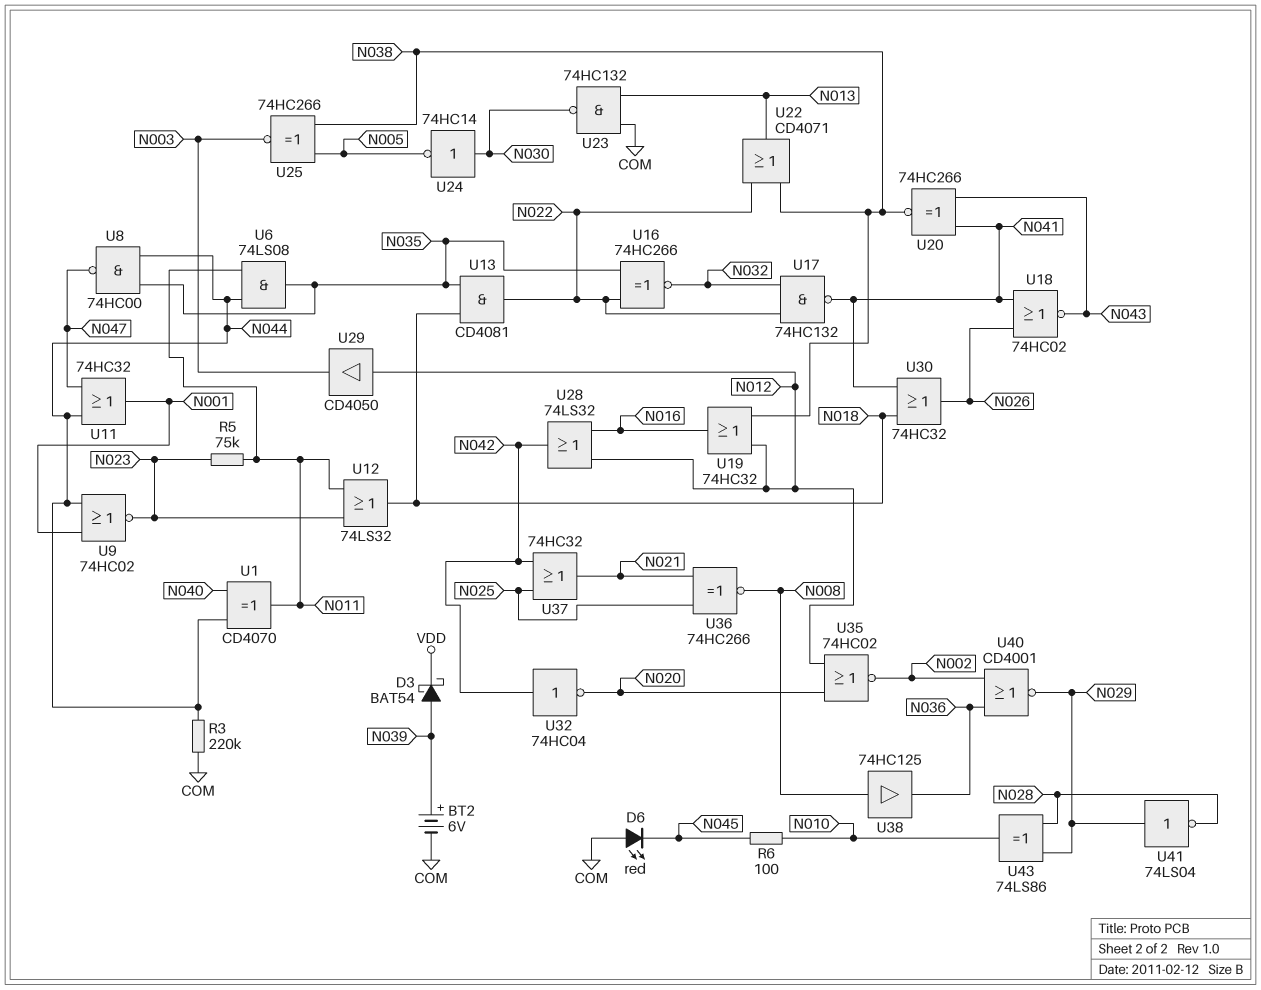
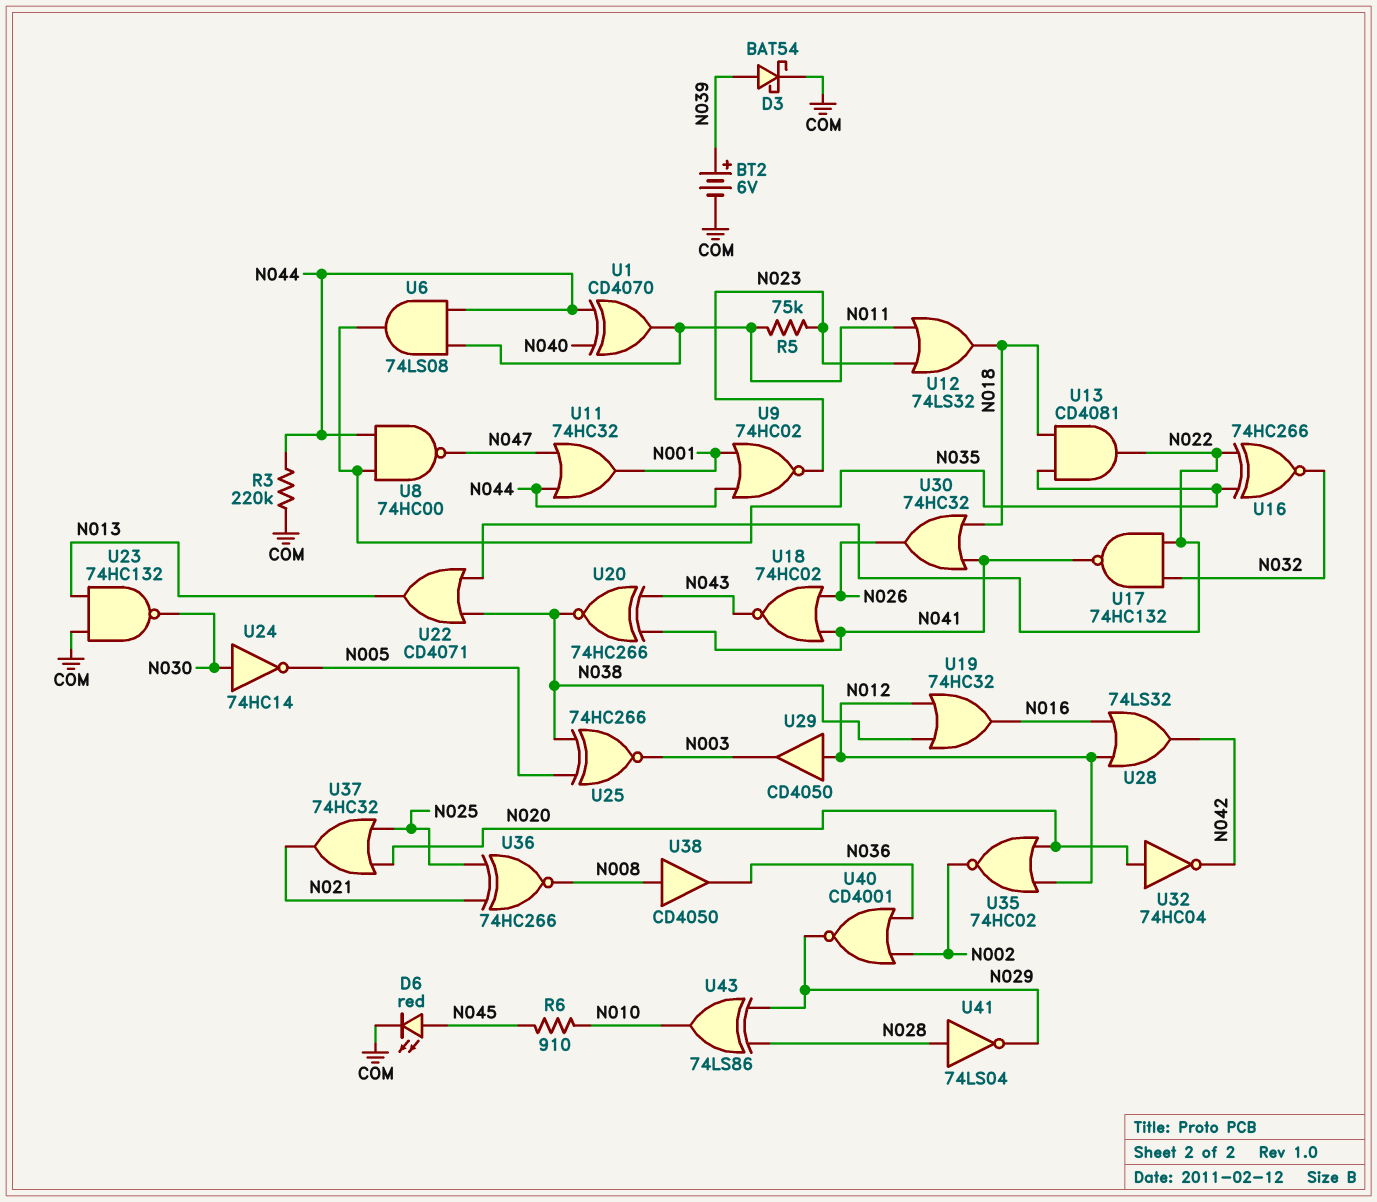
D3: schottky BAT54 (A N039, K VDD) -> schottky BAT54 (A N039, K COM)
D6: LED red (A COM, K N045) -> LED red (A N045, K COM)
R6: 100 (N010, N045) -> 910 (N010, N045)
U32: NOT 74HC04 (in N042, out N020) -> NOT 74HC04 (in N020, out N042)
U37: OR 74HC32 (in N025, in N042, out N021) -> OR 74HC32 (in N020, in N025, out N021)
U38: buffer 74HC125 (in N008, out N036) -> buffer CD4050 (in N008, out N036)
U41: NOT 74LS04 (in N029, out N028) -> NOT 74LS04 (in N028, out N029)

